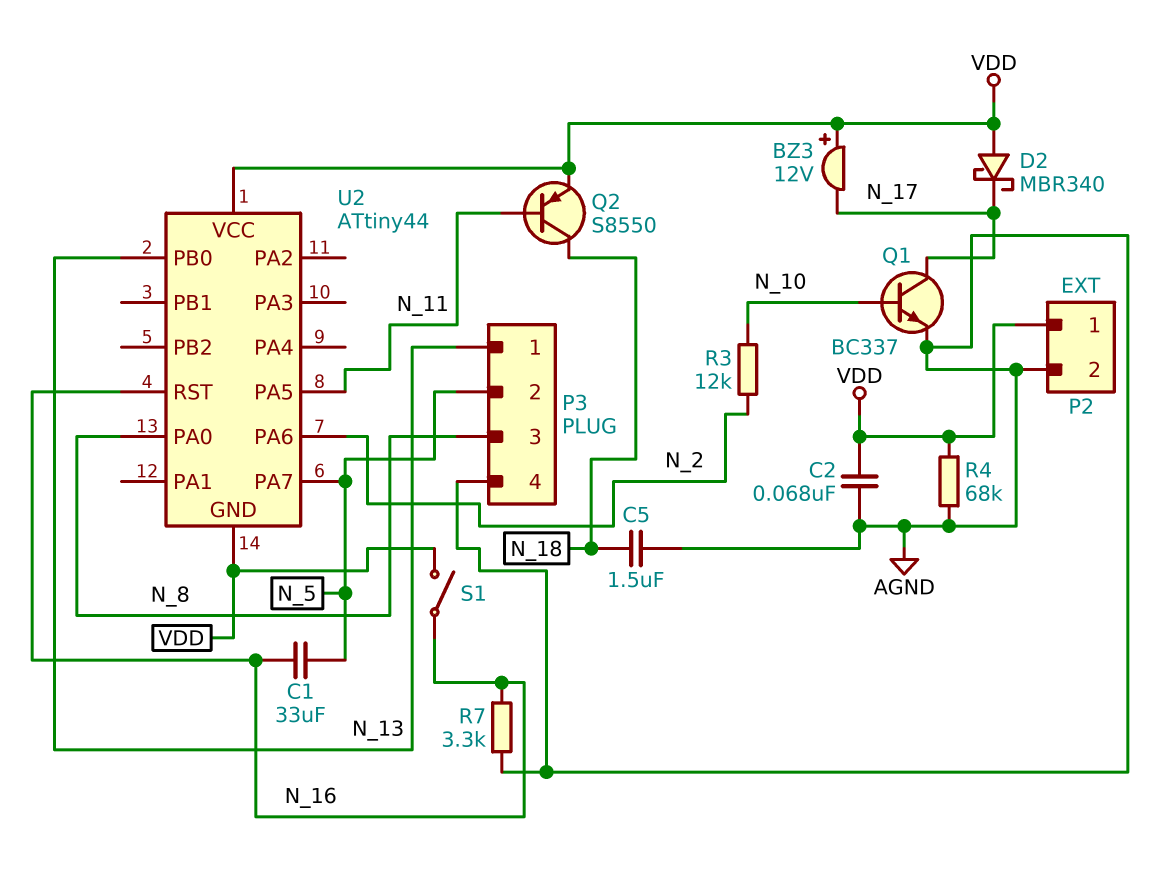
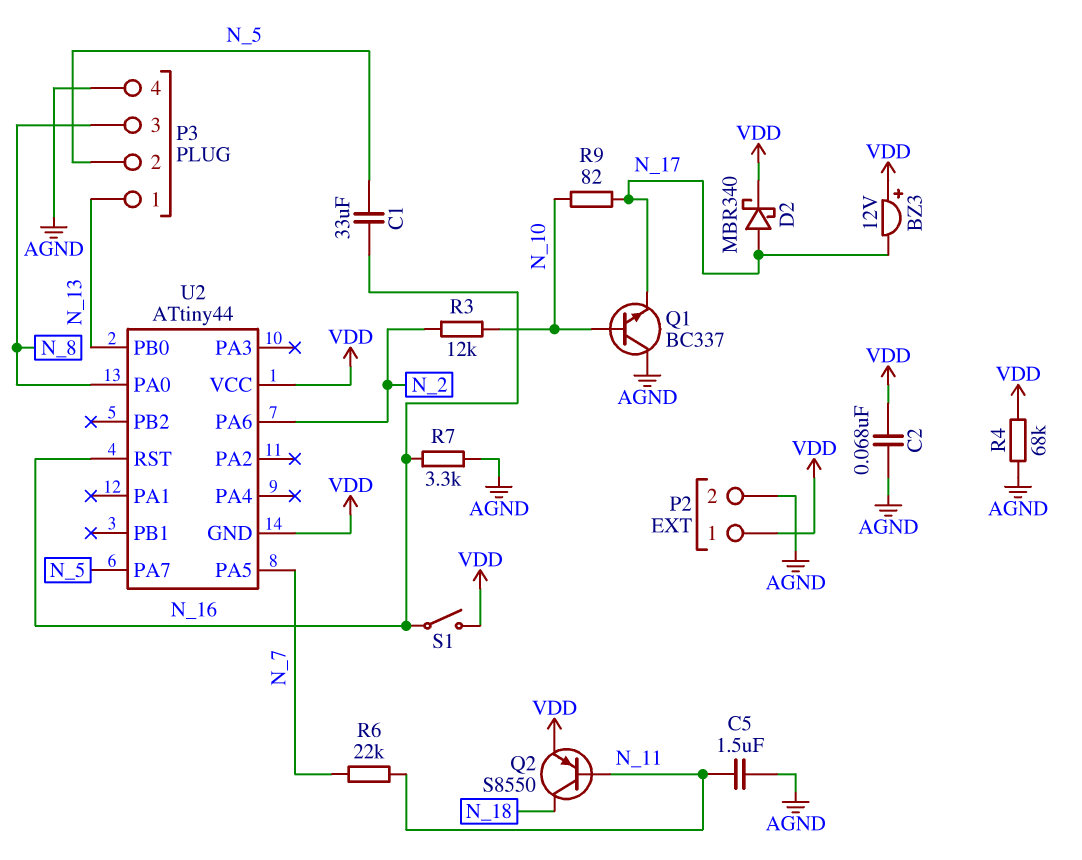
C5: 1.5uF (AGND, N_18) -> 1.5uF (AGND, N_11)
D2: schottky MBR340 (A VDD, K N_17) -> schottky MBR340 (A N_17, K VDD)
Q1: NPN BC337 (B N_10, C N_17, E AGND) -> NPN BC337 (B N_10, C AGND, E N_17)
R6: none -> 22k (N_7, N_11)
R9: none -> 82 (N_10, N_17)
U2 pin PA5: N_11 -> N_7

